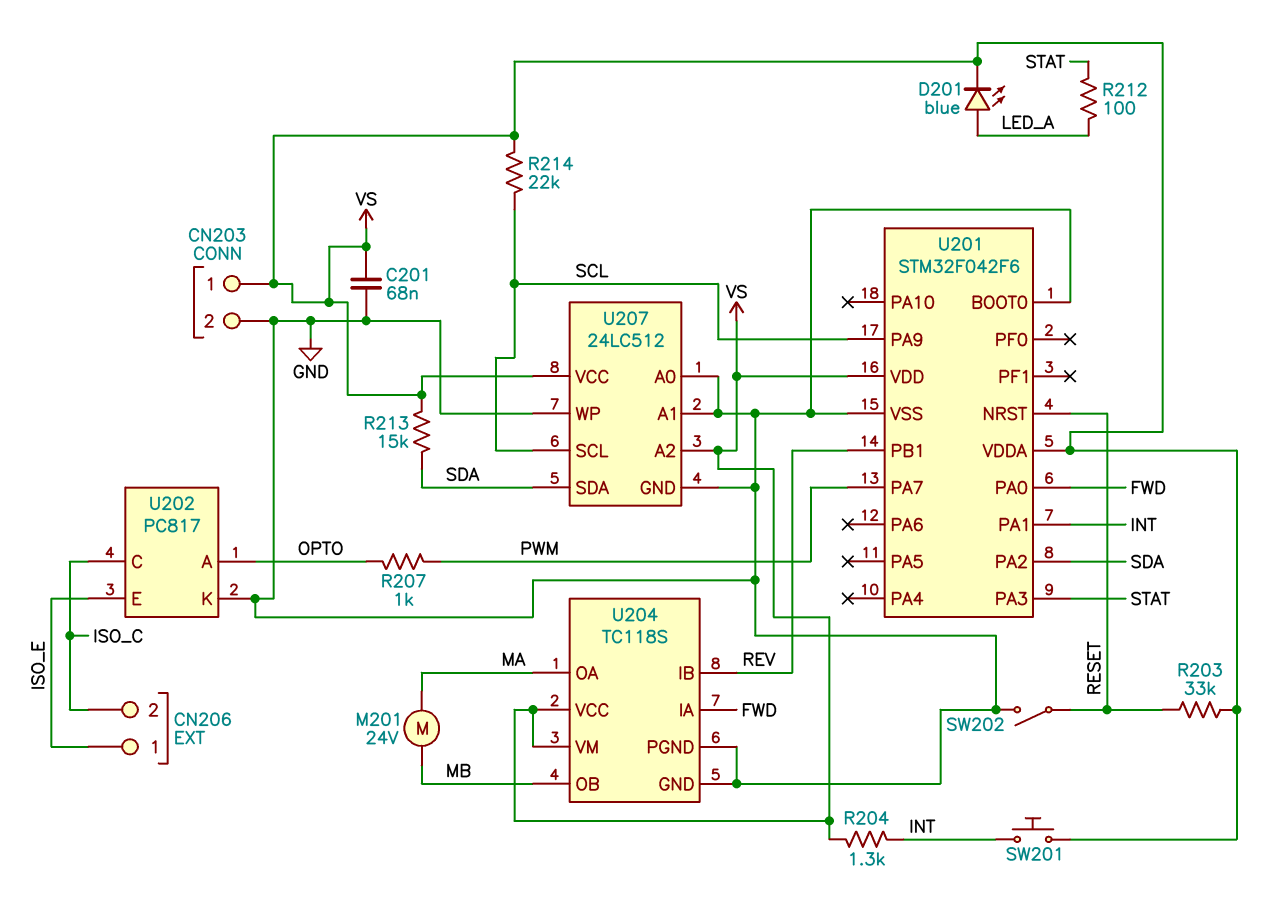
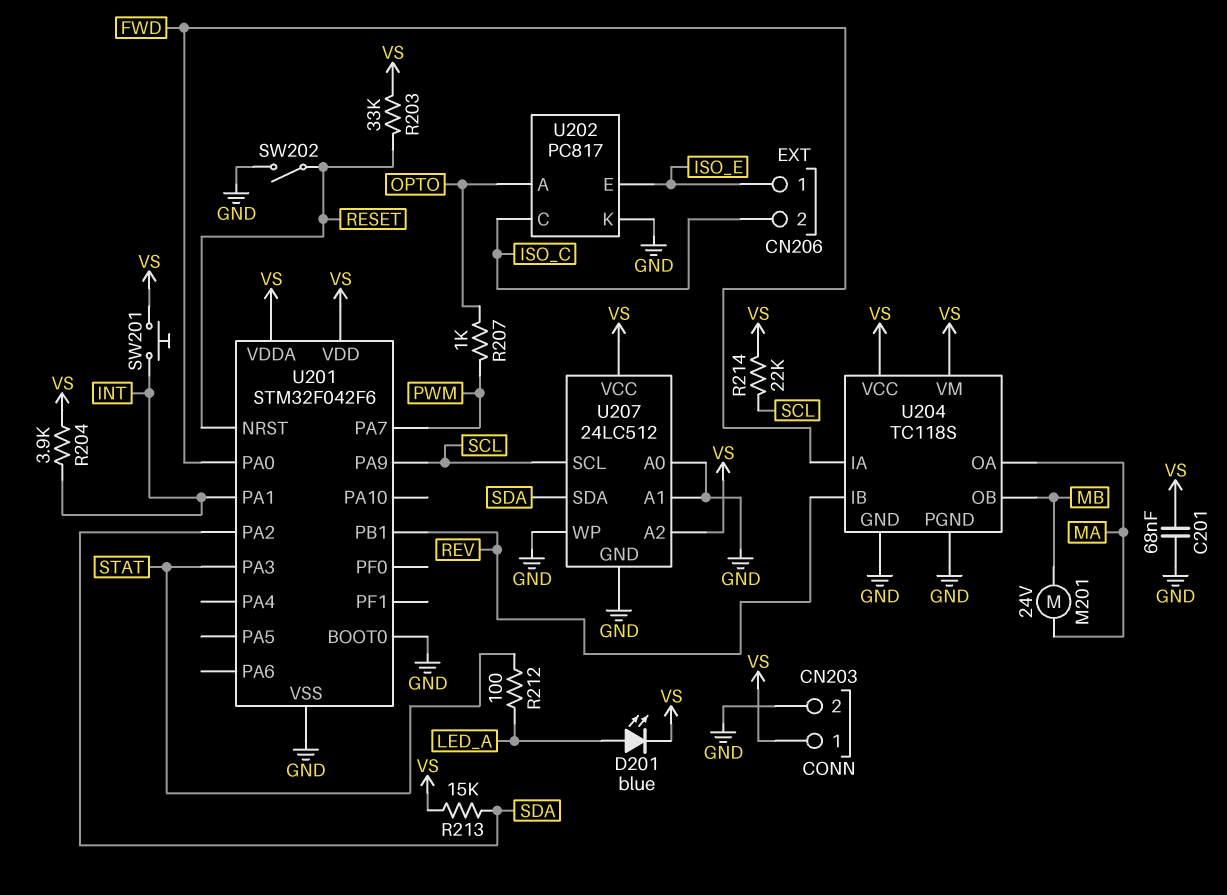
R204: 1.3k (INT, VS) -> 3.9k (INT, VS)

